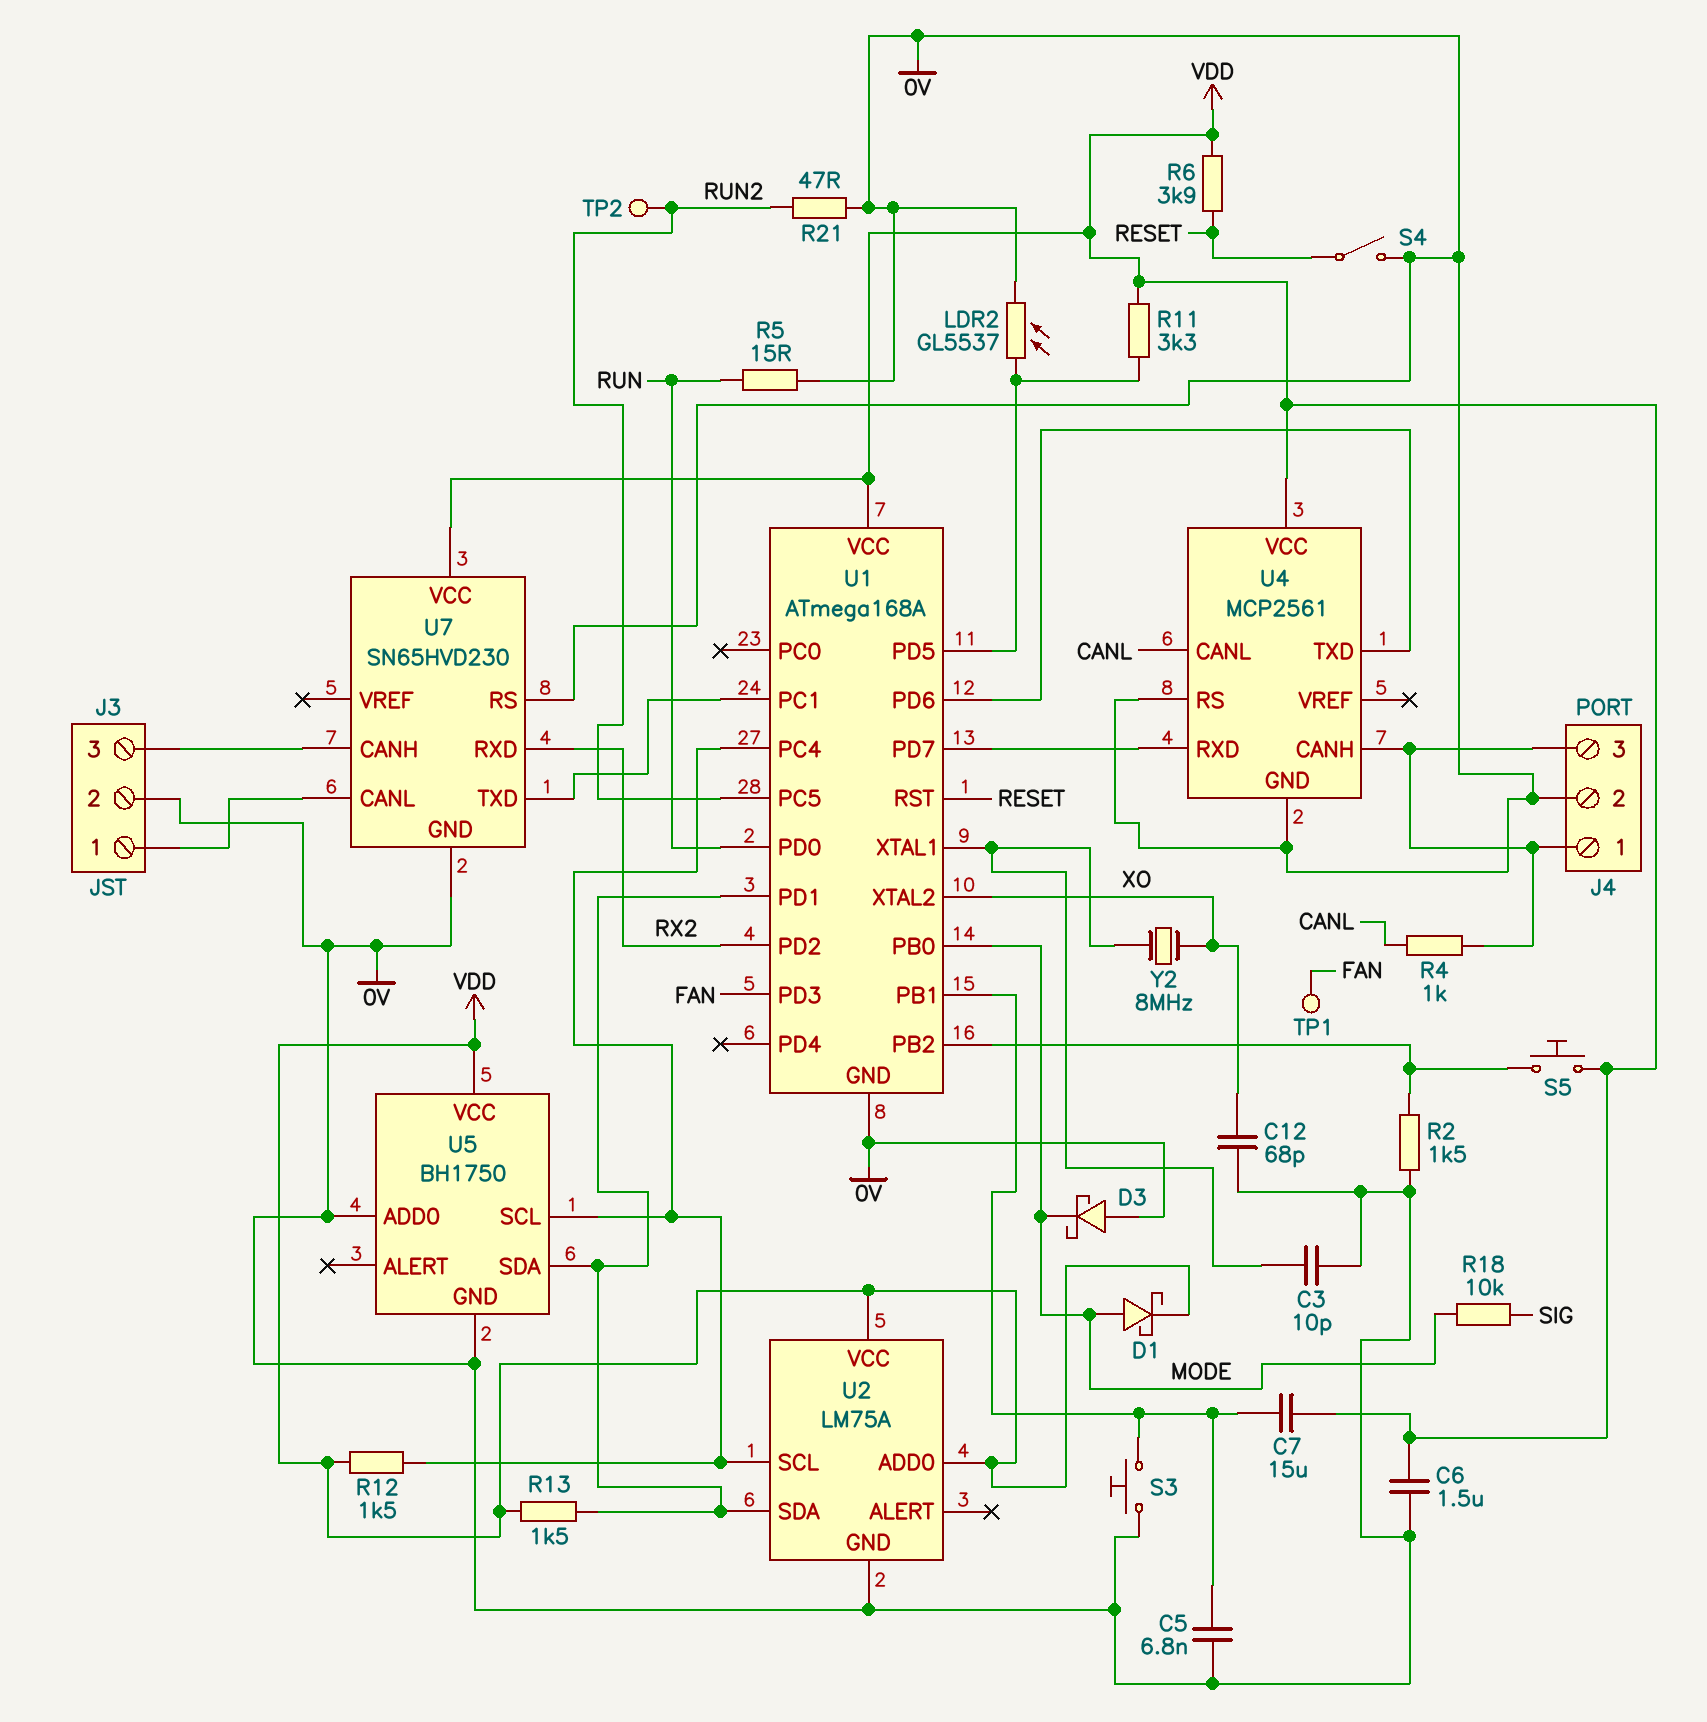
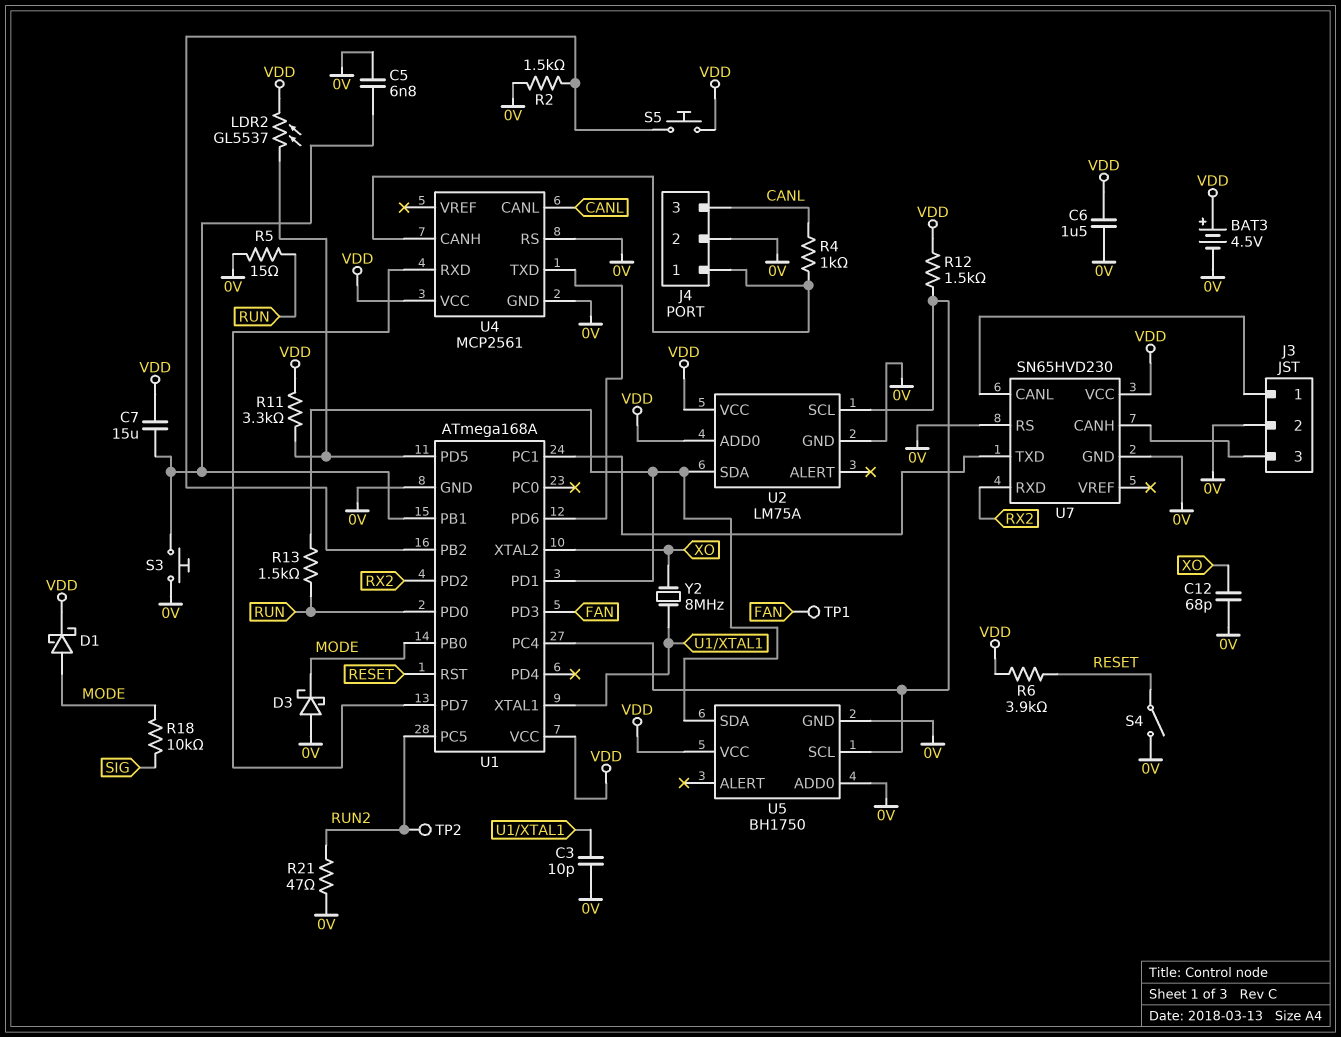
BAT3: none -> 4.5V (plus VDD, minus 0V)
J4 pin 3: J4/1 -> CANL
LDR2: GL5537 (0V, U1/PD5) -> GL5537 (U1/PD5, VDD)
R13: 1.5k (U1/PD1, VDD) -> 1.5k (RUN, U1/PD1)

